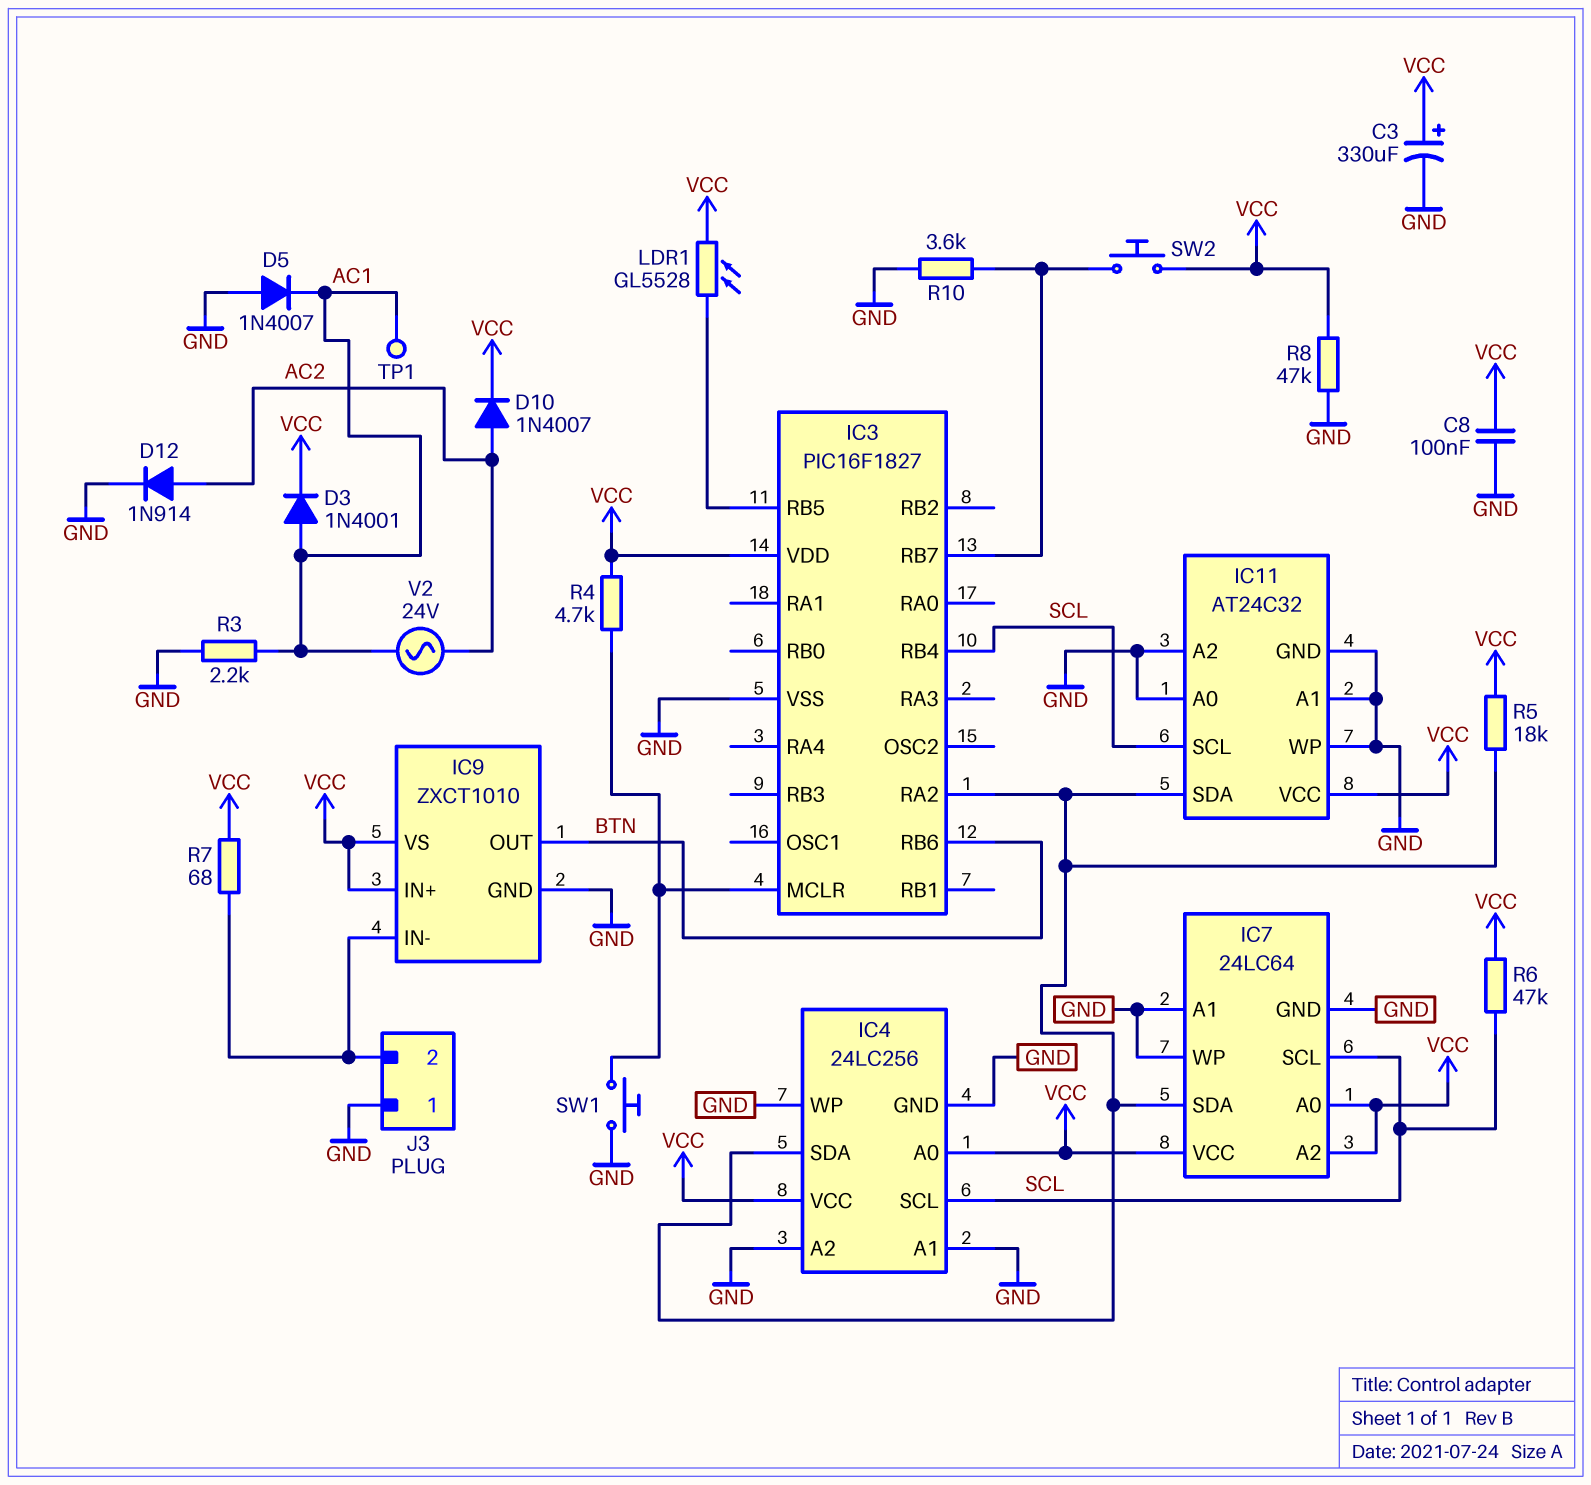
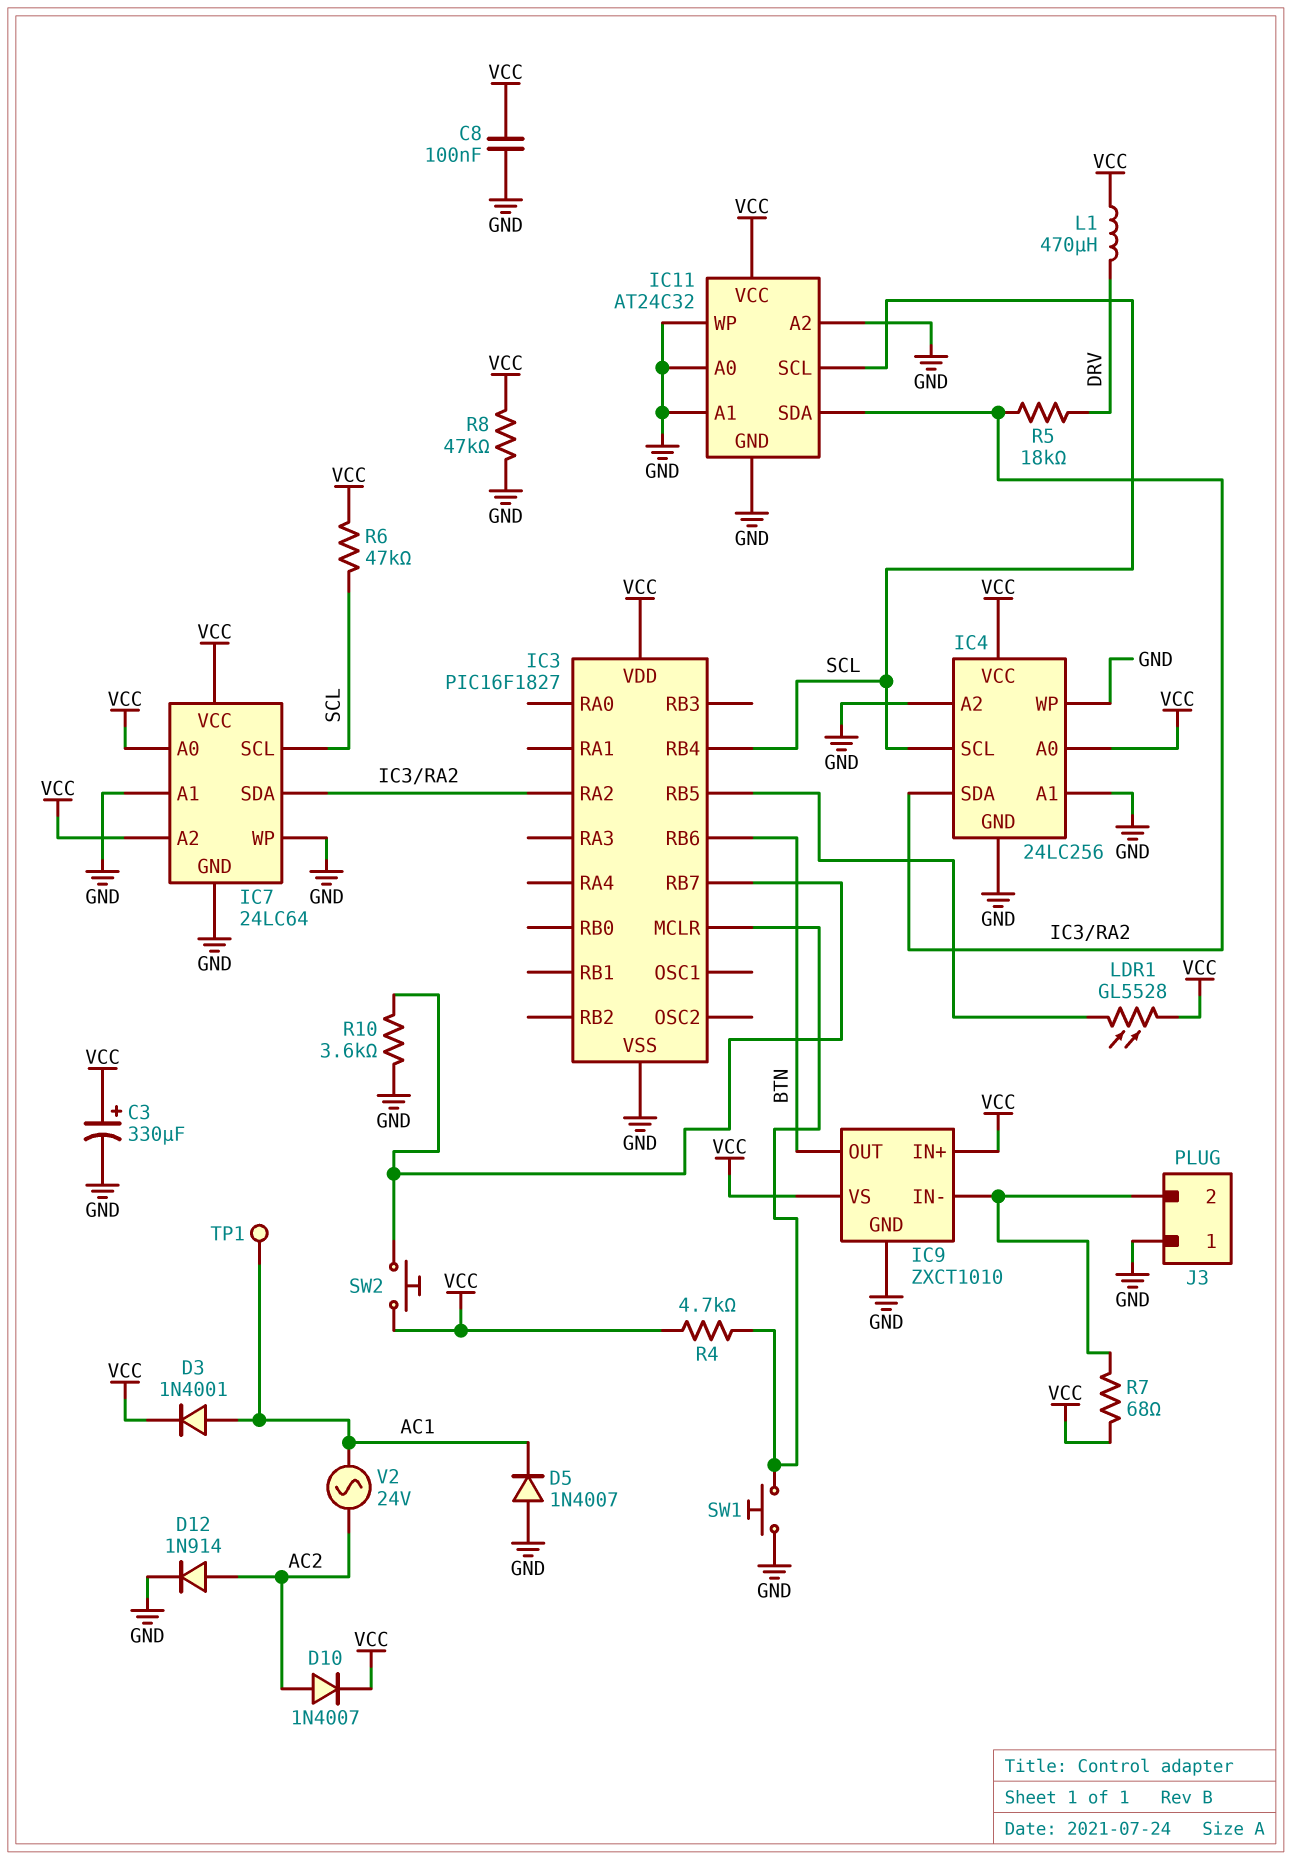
L1: none -> 470uH (DRV, VCC)
R3: 2.2k (AC1, GND) -> none
R5: 18k (IC3/RA2, VCC) -> 18k (DRV, IC3/RA2)

